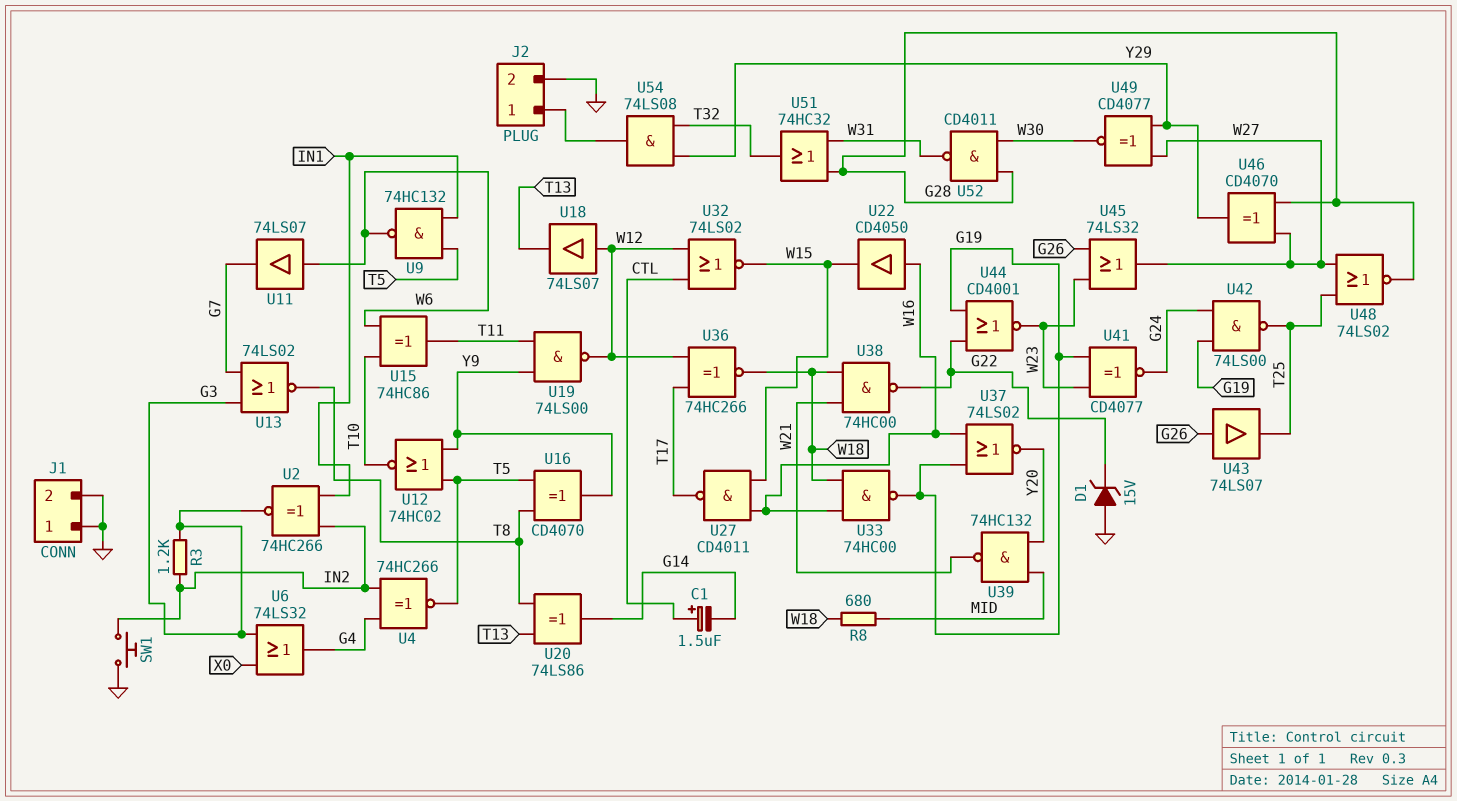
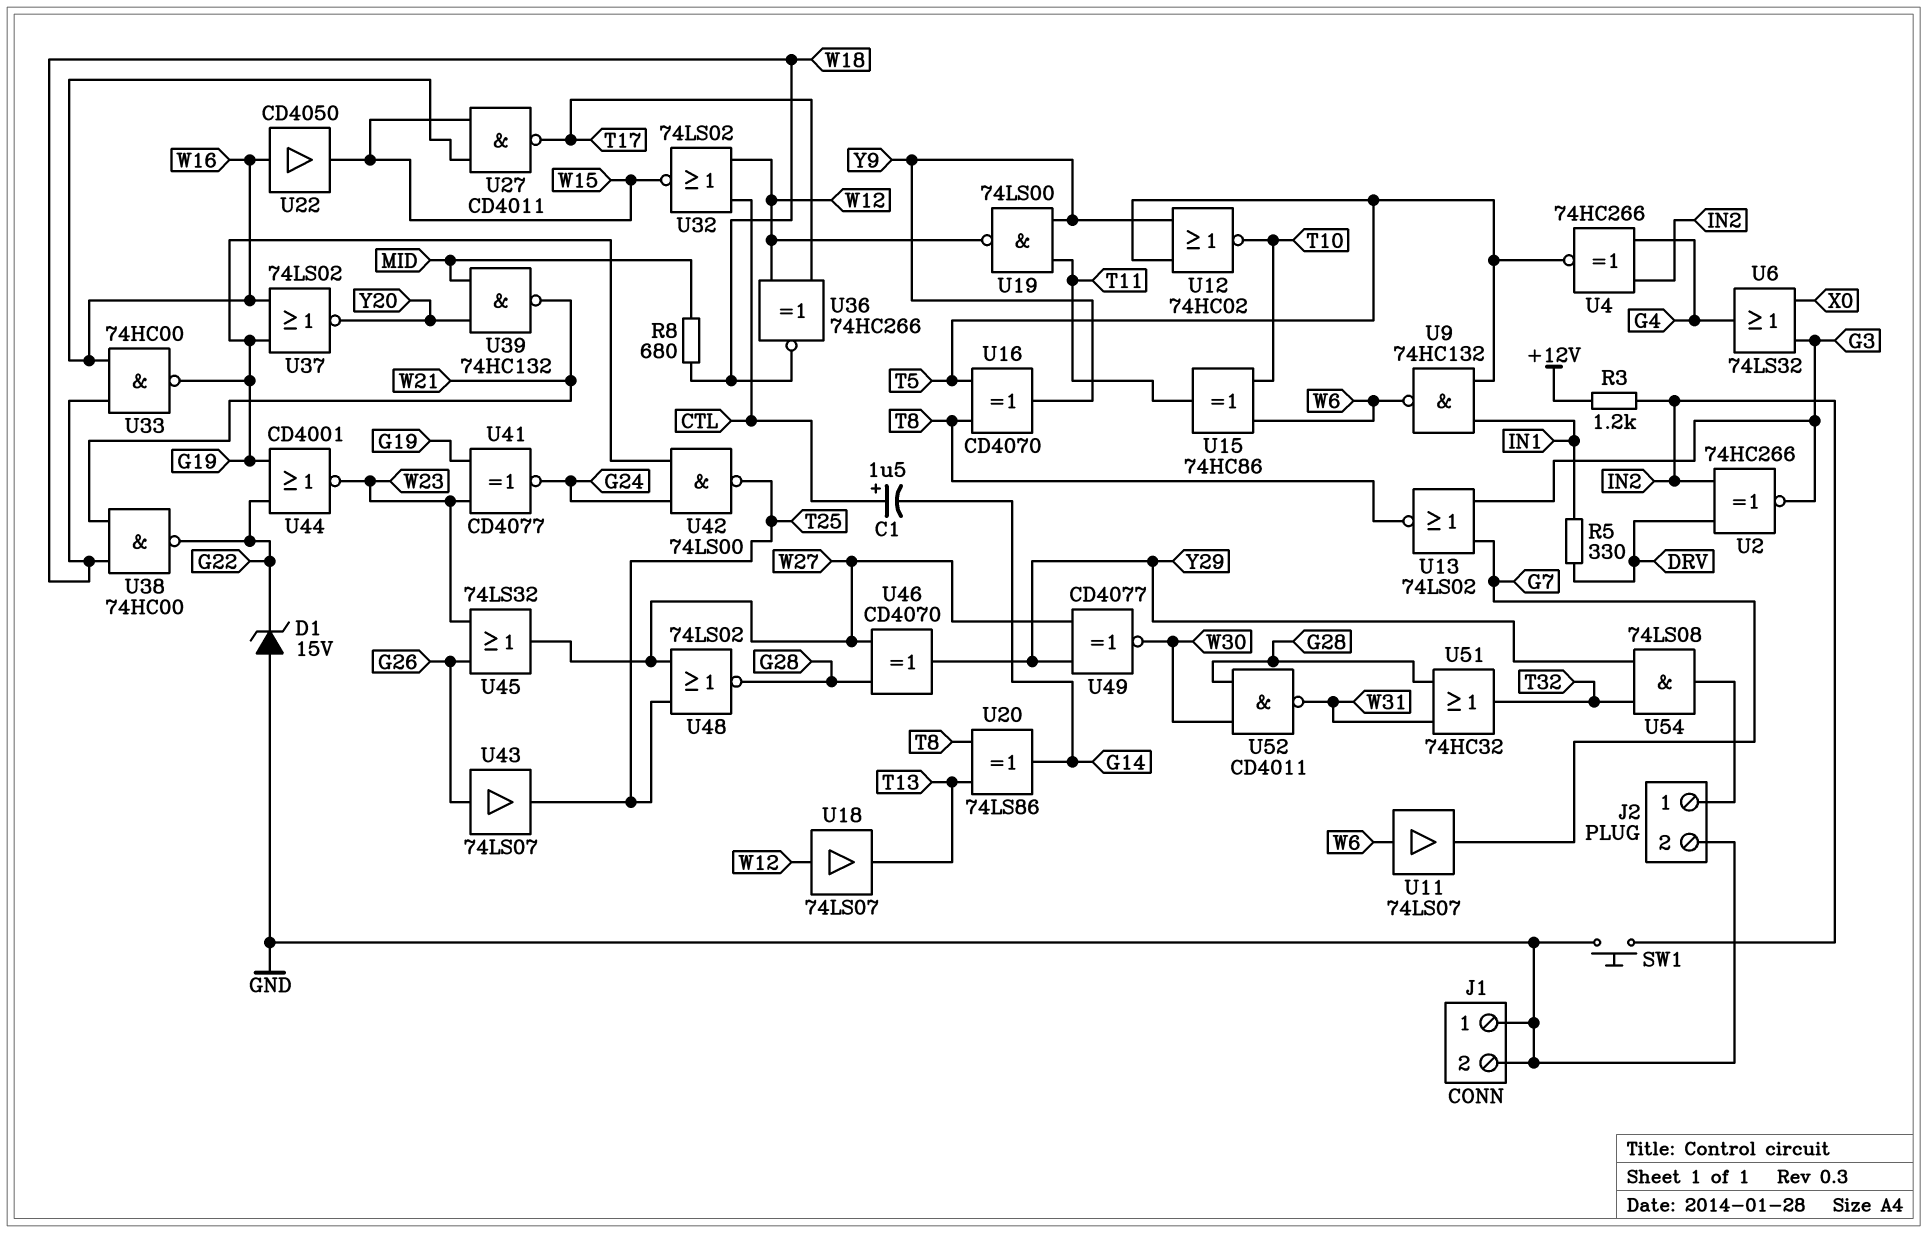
R3: 1.2k (G3, IN2) -> 1.2k (+12V, IN2)
R5: none -> 330 (DRV, IN1)
U2: XNOR 74HC266 (in IN1, in IN2, out G3) -> XNOR 74HC266 (in DRV, in IN2, out G3)

